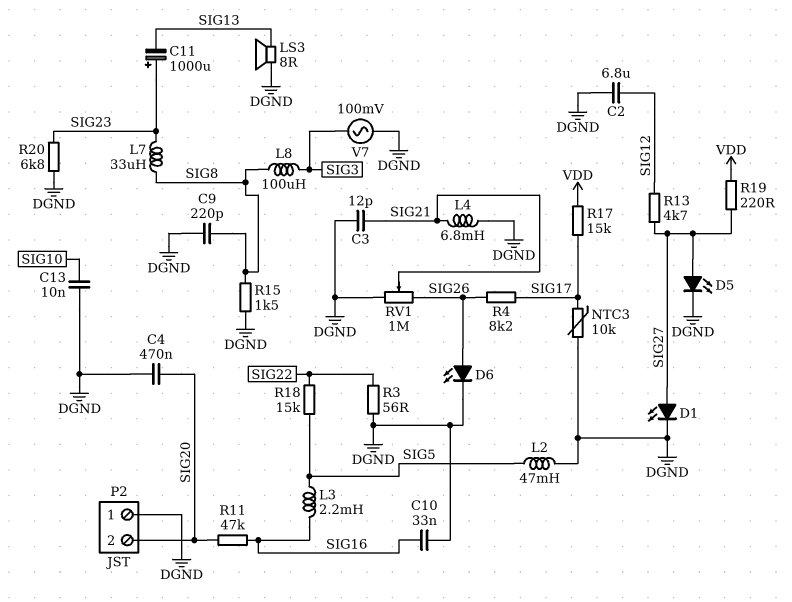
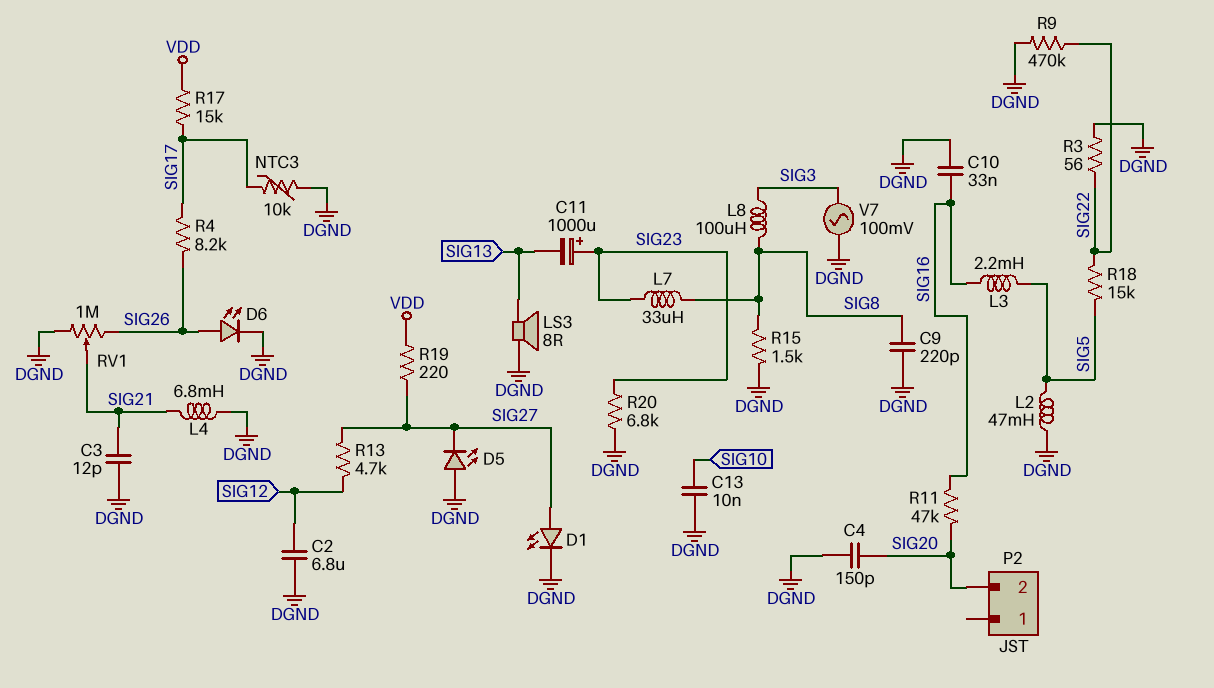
C4: 470nF (DGND, SIG20) -> 150pF (DGND, SIG20)
D5: LED (A SIG27, K DGND) -> LED (A DGND, K SIG27)
P2 pin 1: DGND -> none
R9: none -> 470k (DGND, SIG22)

